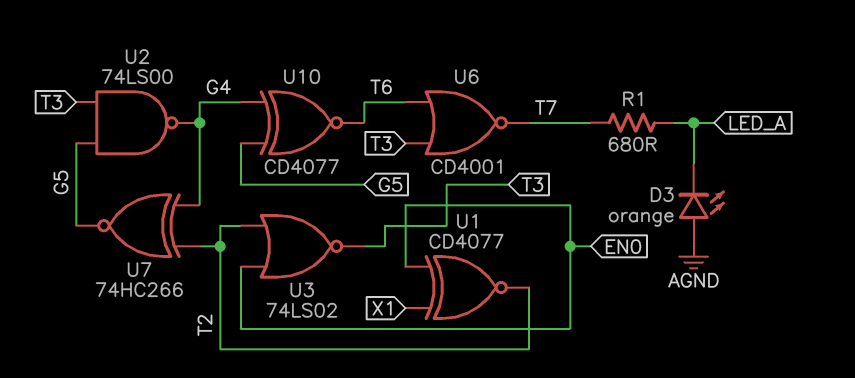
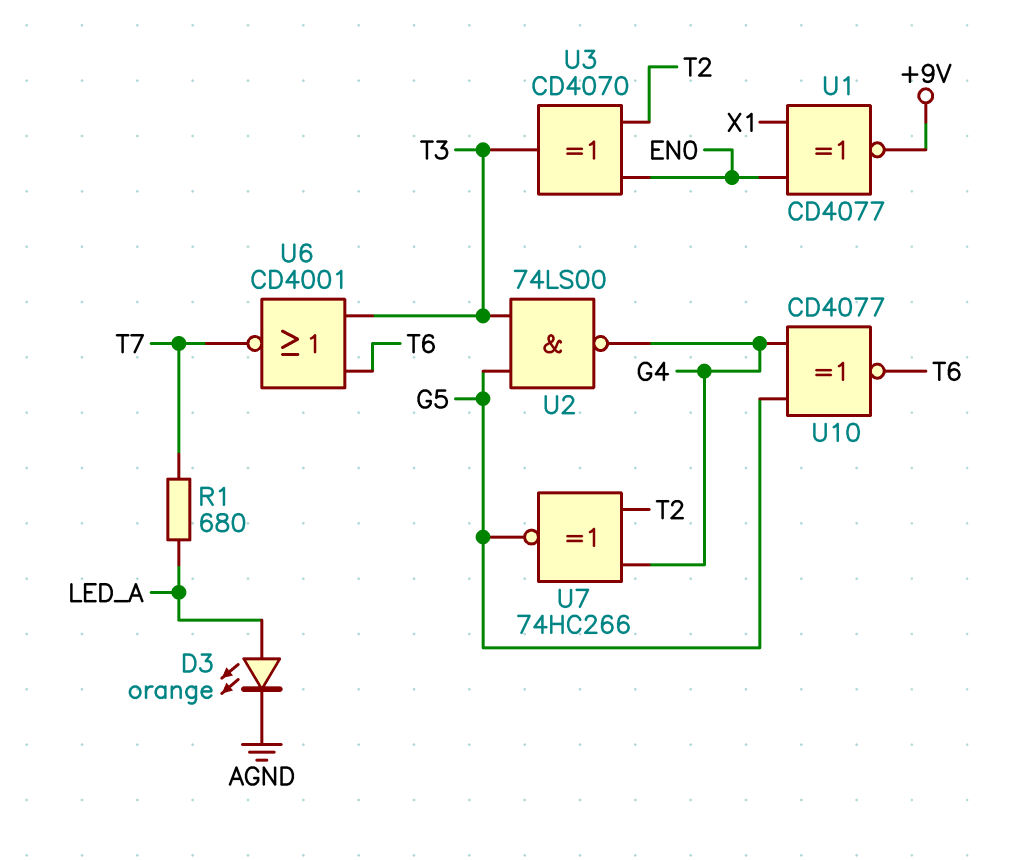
D3: LED orange (A AGND, K LED_A) -> LED orange (A LED_A, K AGND)
U1: XNOR CD4077 (in EN0, in X1, out T2) -> XNOR CD4077 (in EN0, in X1, out +9V)
U3: NOR 74LS02 (in EN0, in T2, out T3) -> XOR CD4070 (in EN0, in T2, out T3)

